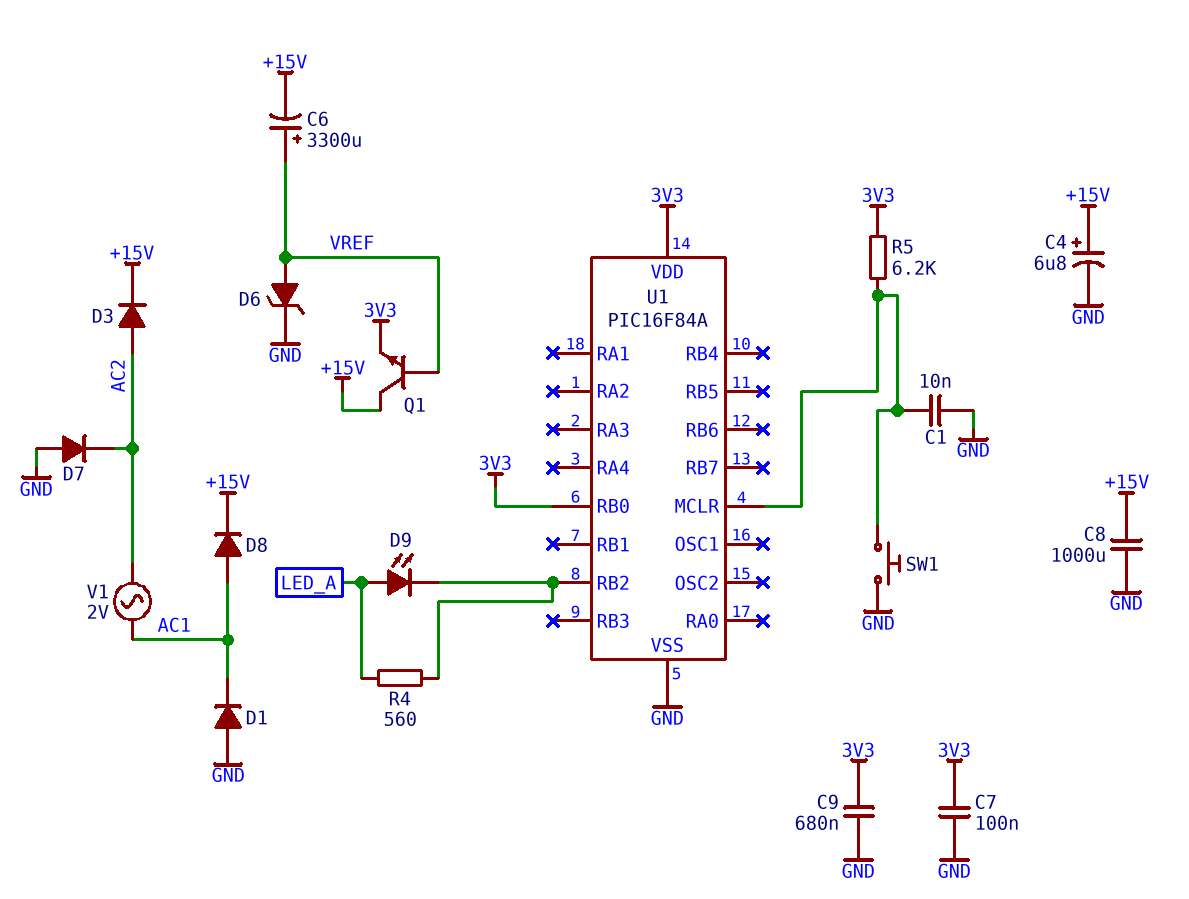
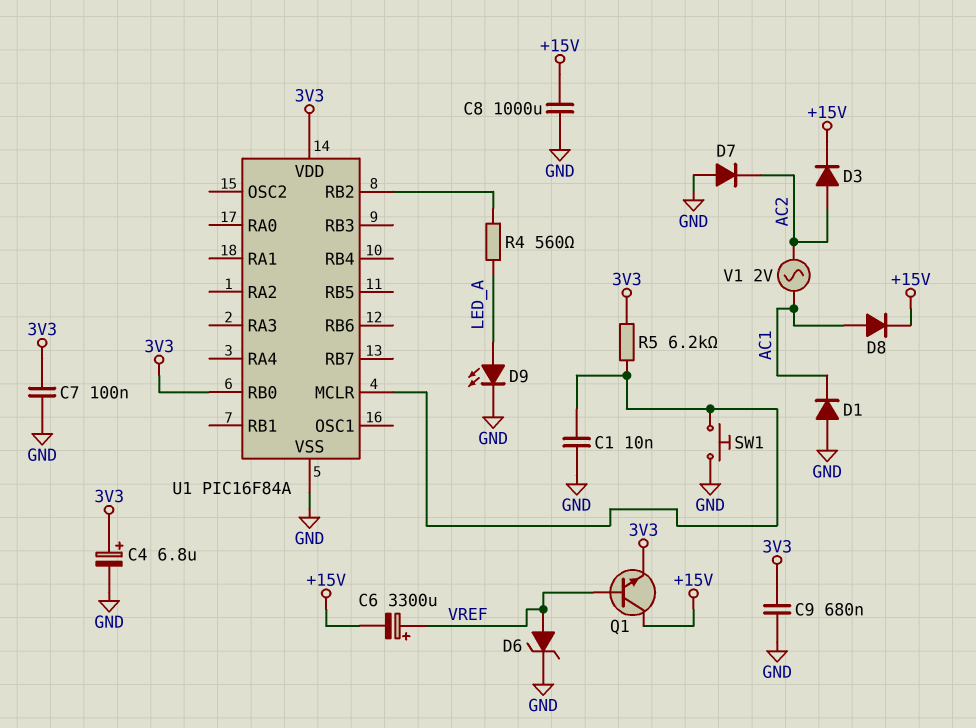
C4: 6.8uF (plus +15V, minus GND) -> 6.8uF (plus 3V3, minus GND)
D9: LED (A LED_A, K U1/RB2) -> LED (A LED_A, K GND)

